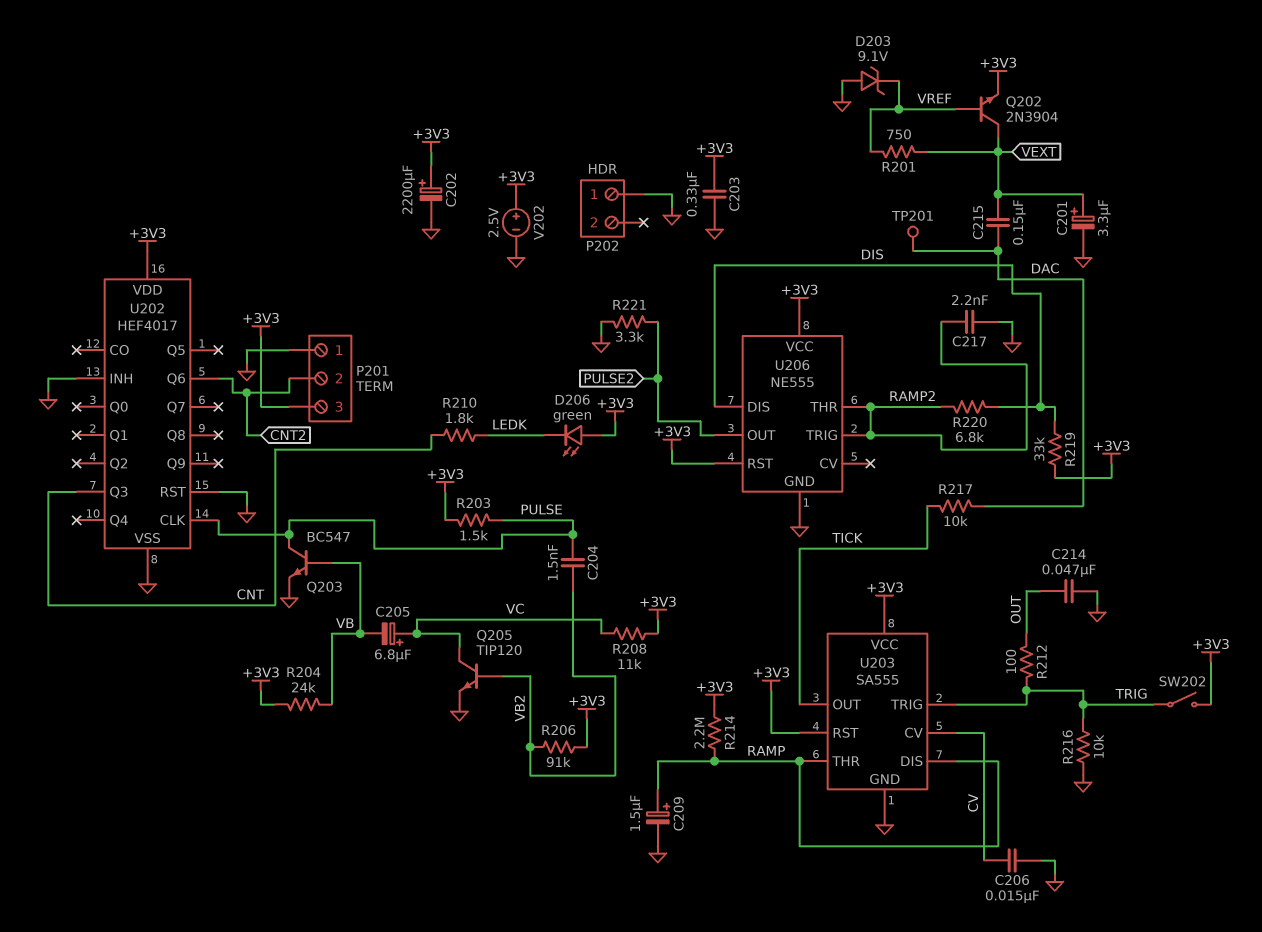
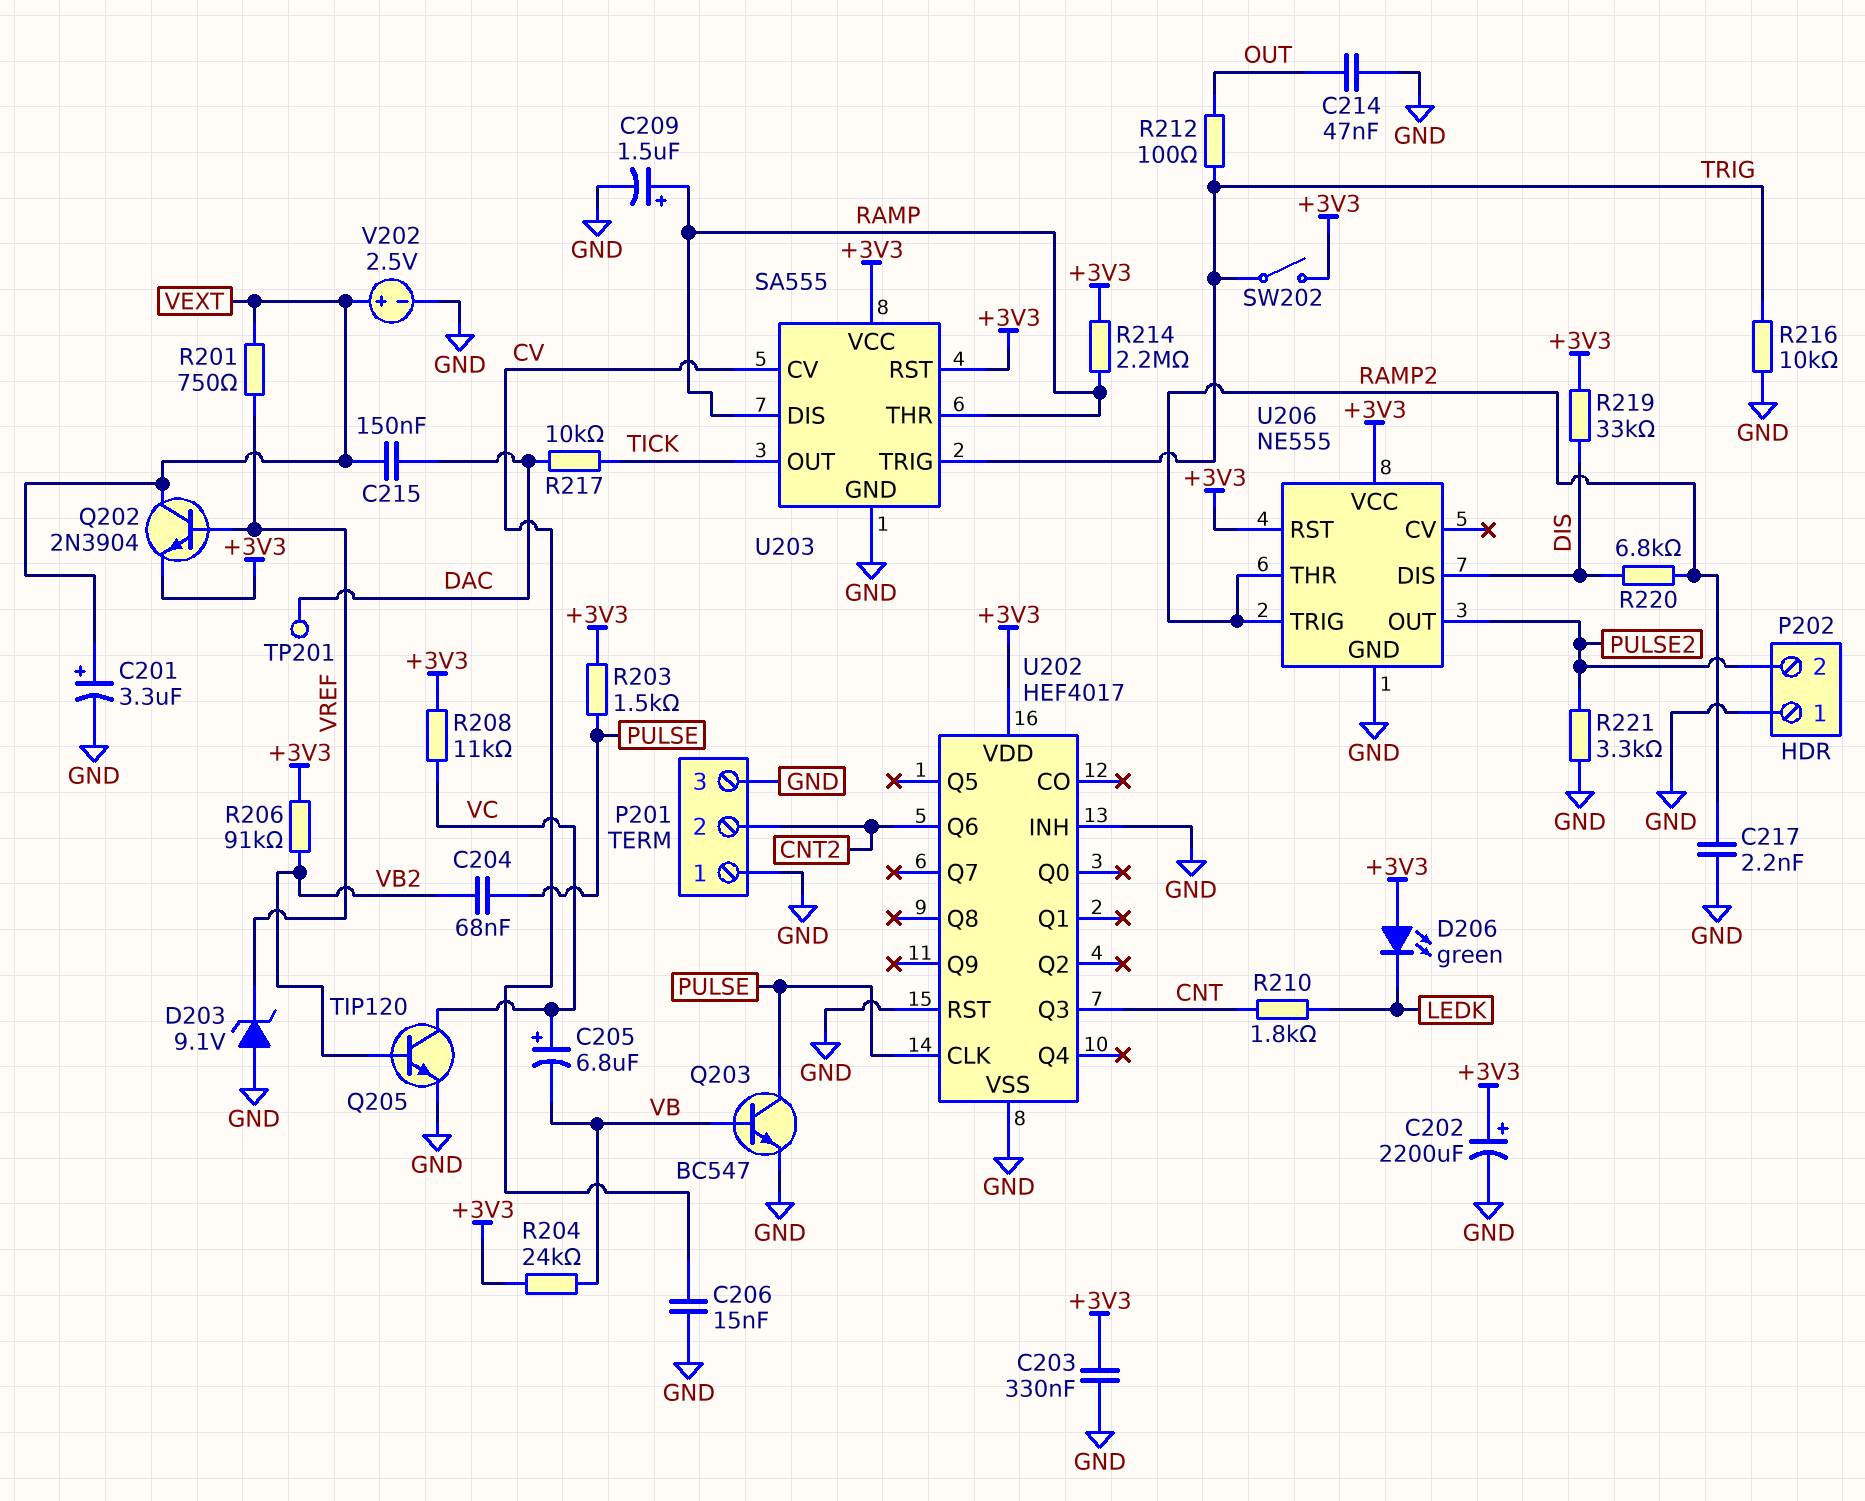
C204: 1.5nF (PULSE, VB2) -> 68nF (PULSE, VB2)
P201 pin 3: +3V3 -> GND
P202 pin 2: none -> PULSE2
V202: 2.5V (plus +3V3, minus GND) -> 2.5V (plus VEXT, minus GND)

